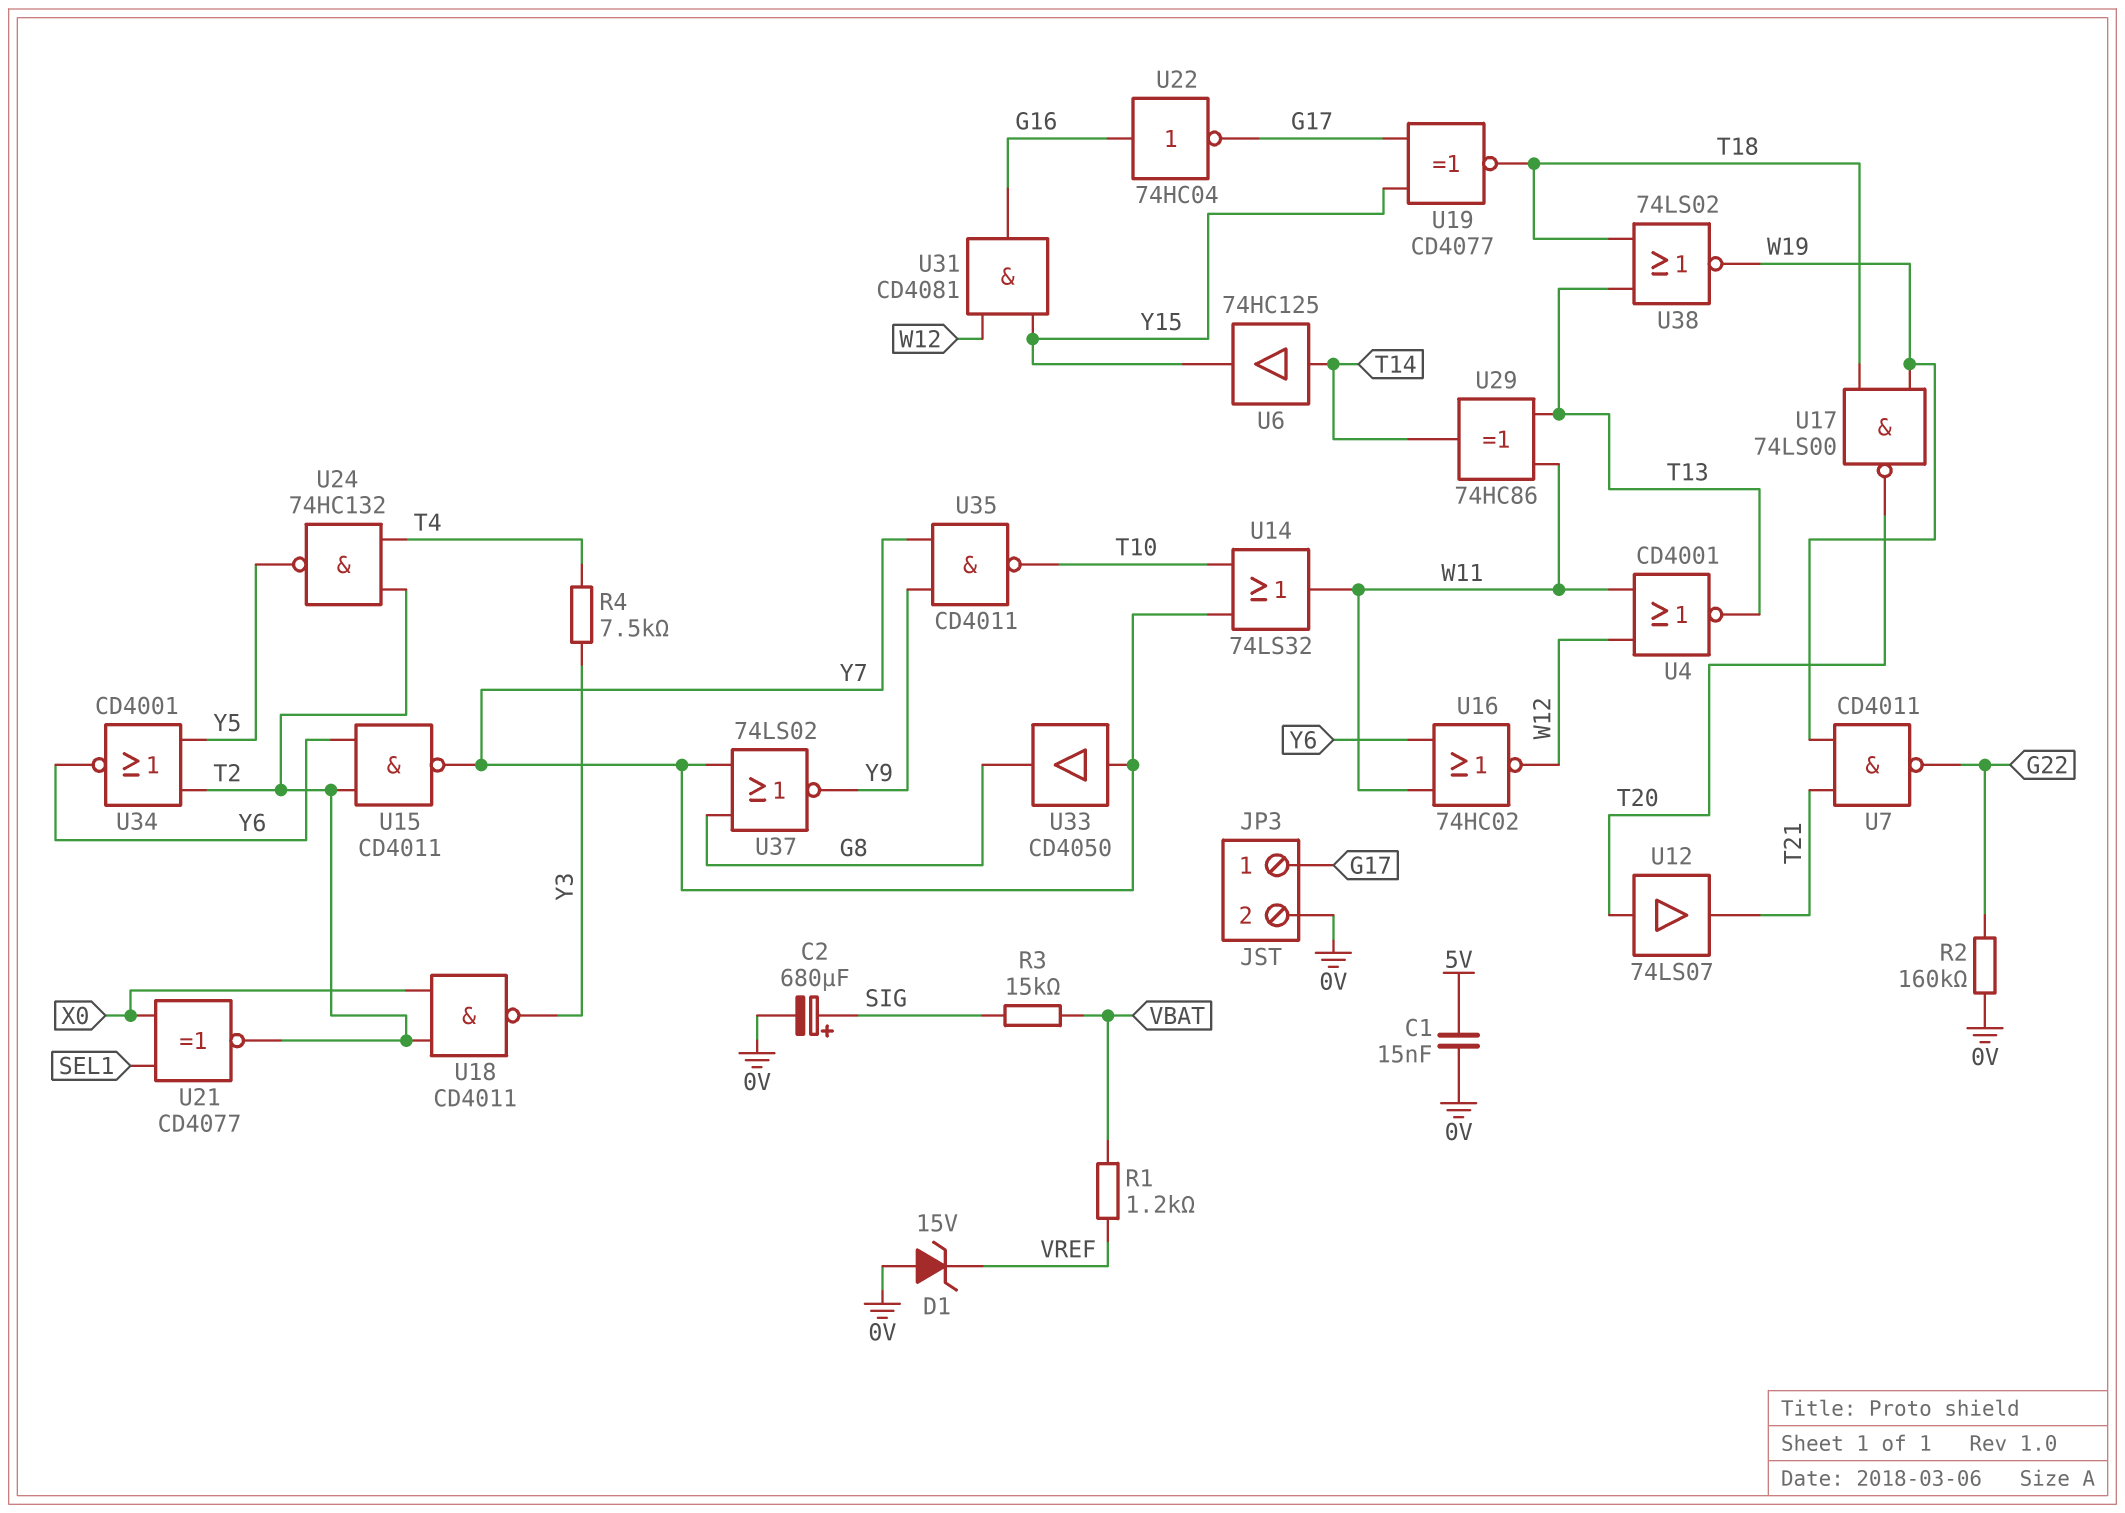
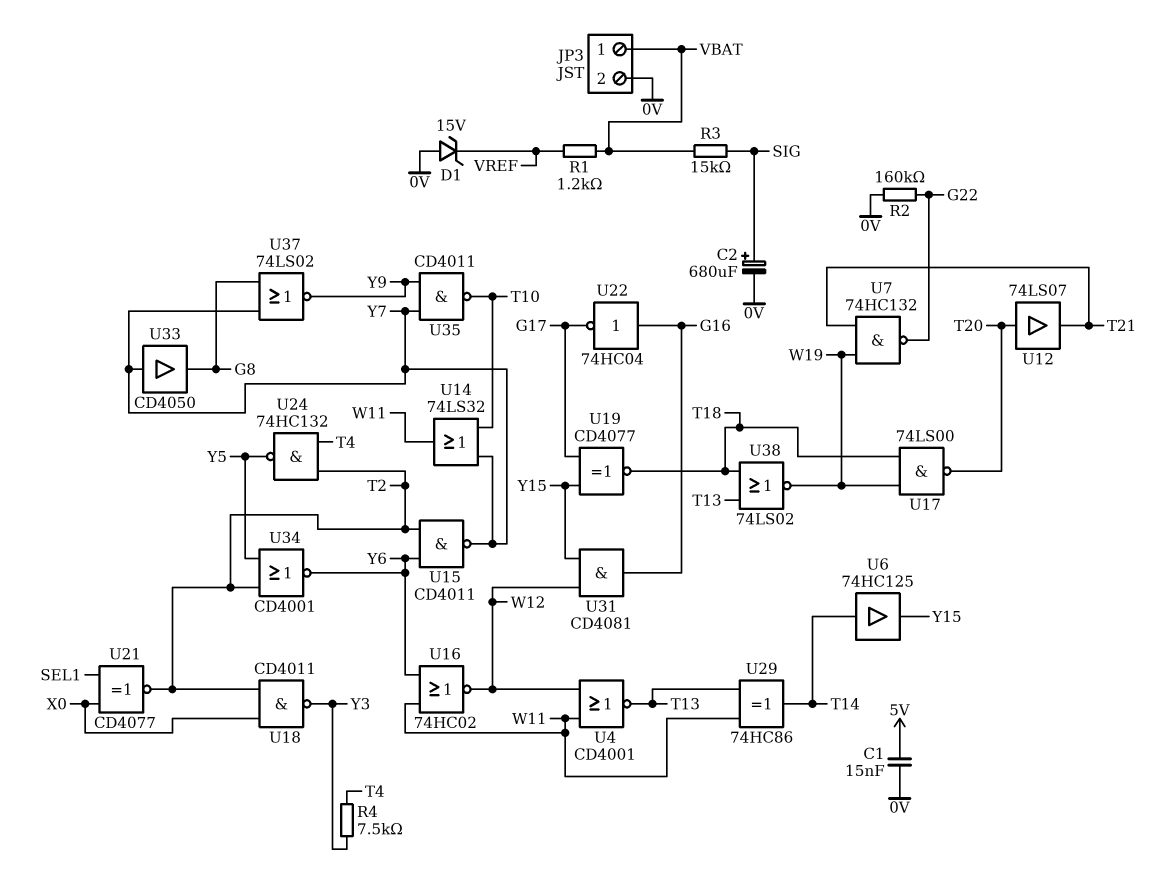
JP3 pin 1: G17 -> VBAT
U7: NAND CD4011 (in T21, in W19, out G22) -> NAND 74HC132 (in T21, in W19, out G22)

